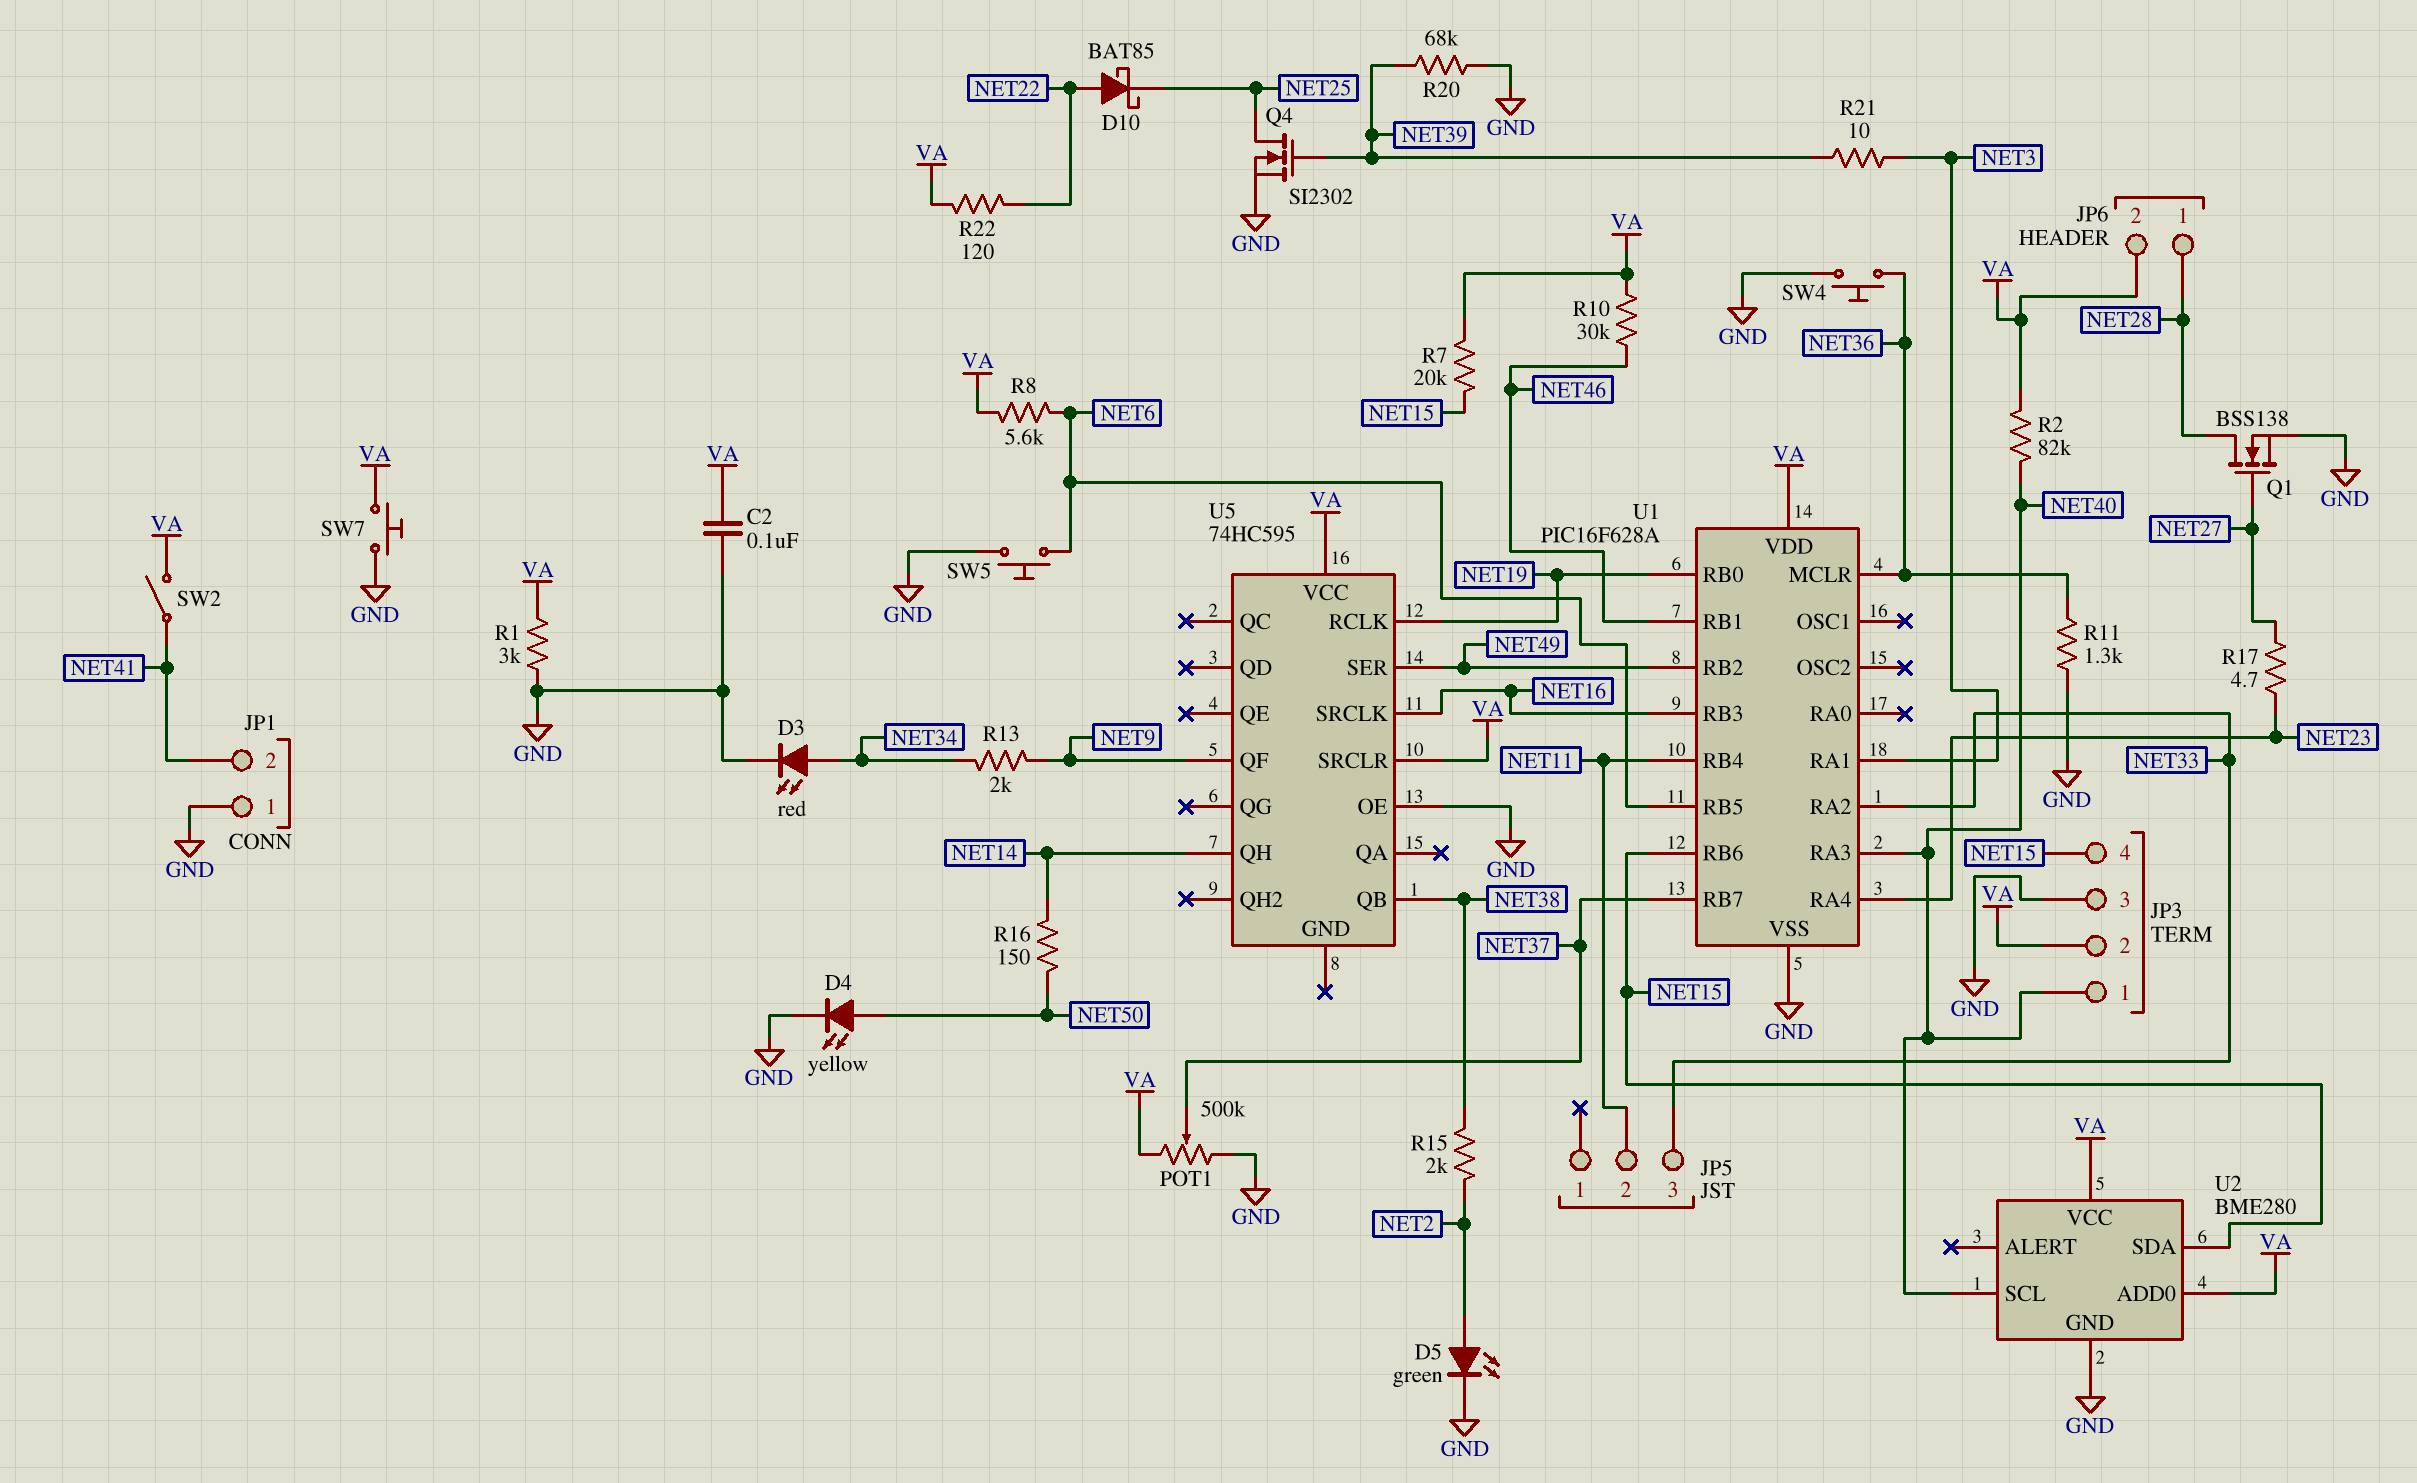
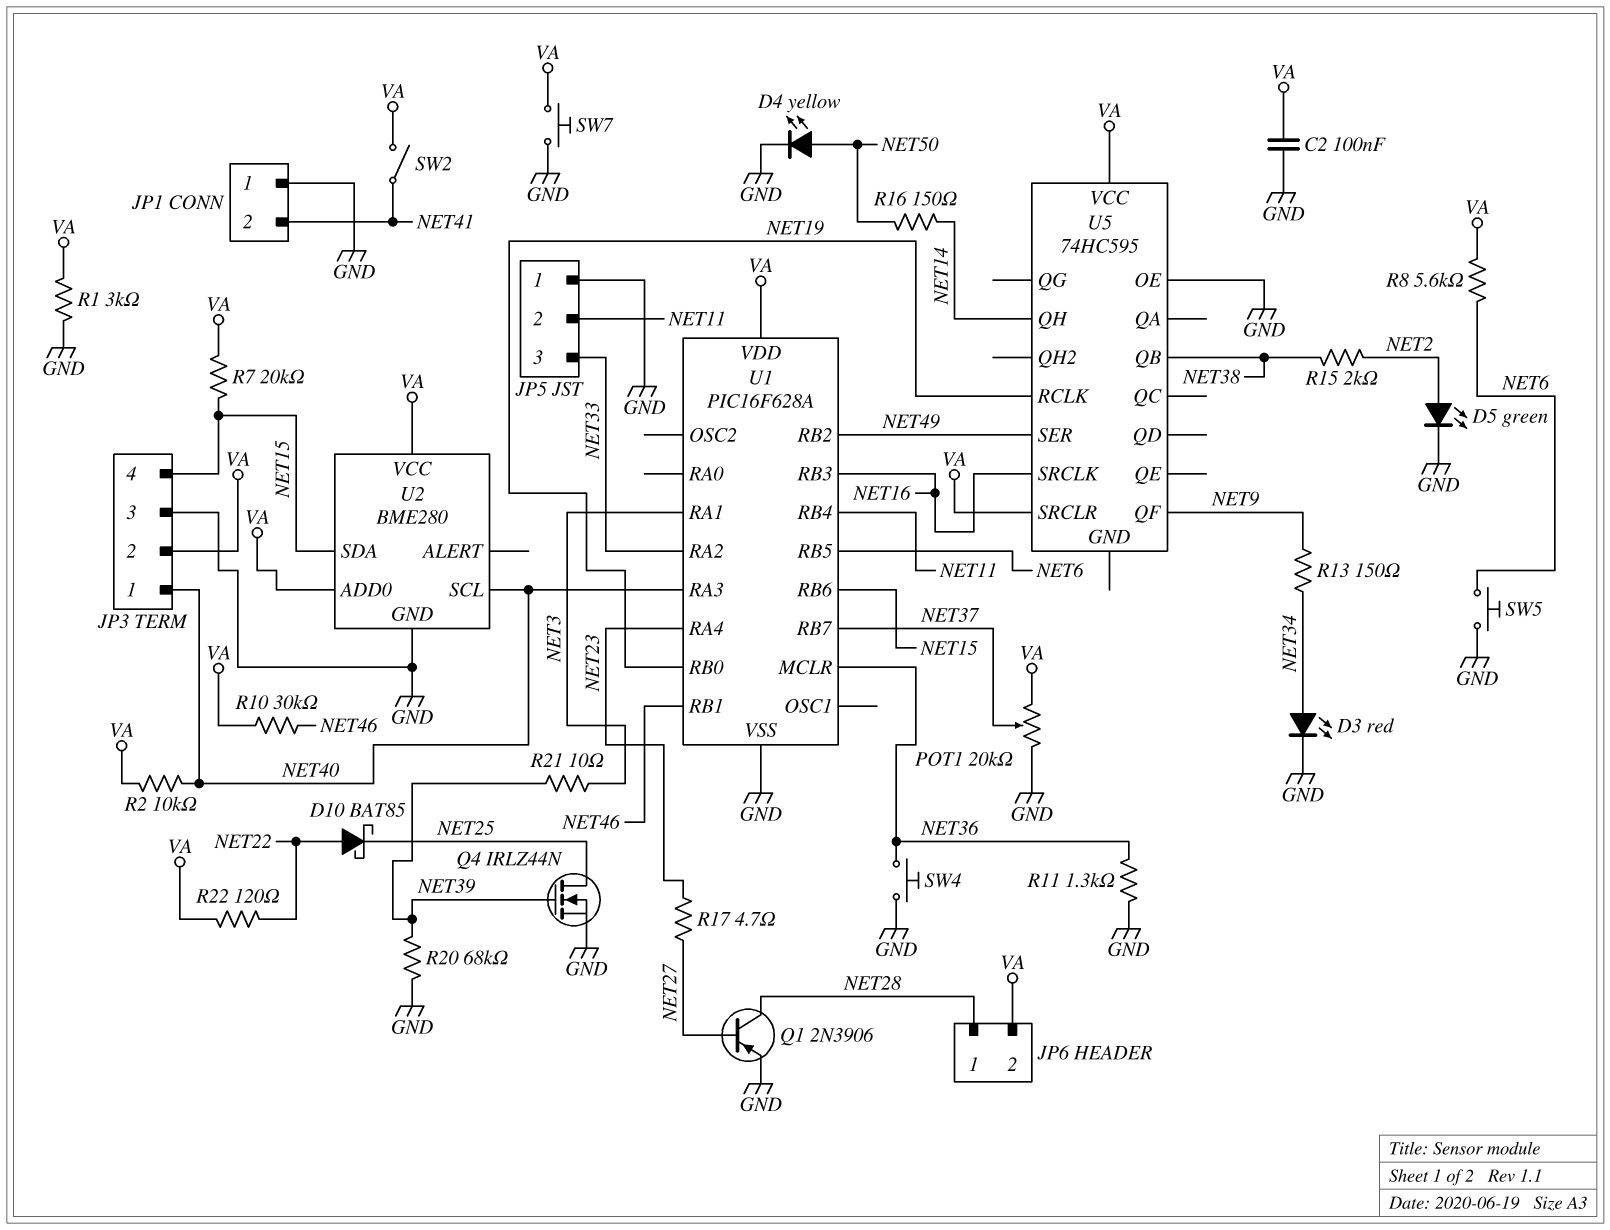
JP5 pin 1: none -> GND
POT1: 500k (GND, VA, wiper NET37) -> 20k (GND, VA, wiper NET37)
Q1: NMOS BSS138 (G NET27, D NET28, S GND) -> PNP 2N3906 (B NET27, C NET28, E GND)
Q4: NMOS SI2302 (G NET39, D NET25, S GND) -> NMOS IRLZ44N (G NET39, D NET25, S GND)
R2: 82k (NET40, VA) -> 10k (NET40, VA)
R13: 2k (NET9, NET34) -> 150 (NET9, NET34)

